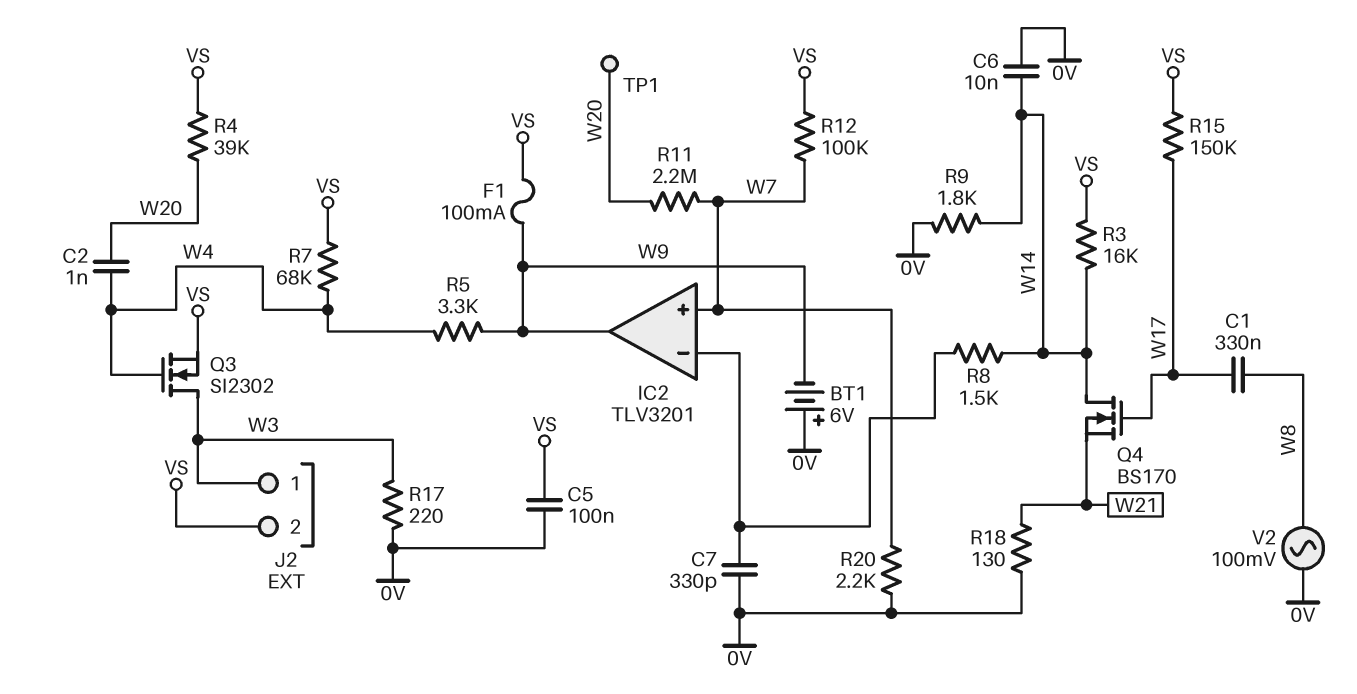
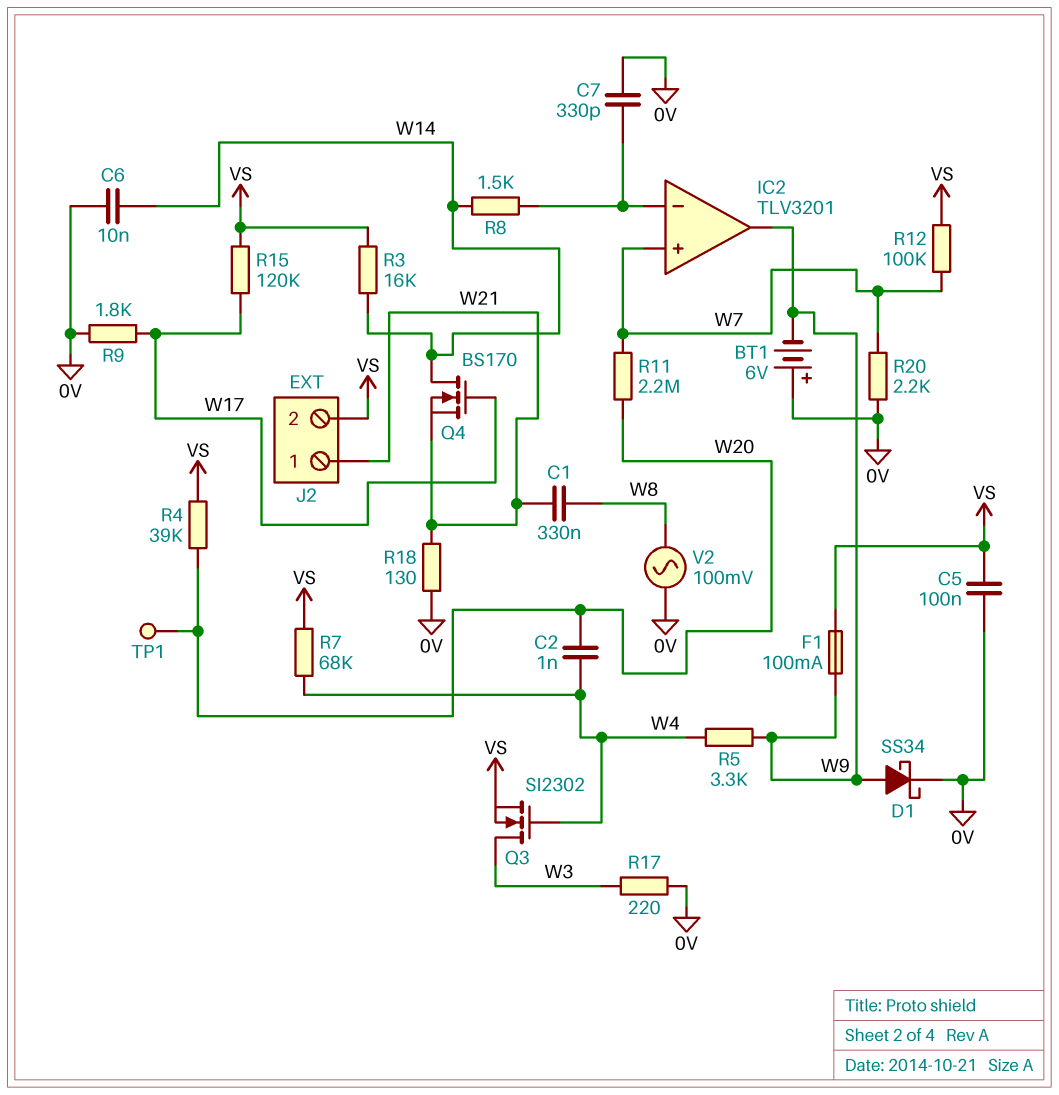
C1: 330nF (W8, W17) -> 330nF (W8, W21)
D1: none -> schottky SS34 (A W9, K 0V)
J2 pin 1: W3 -> W21
R9: 1.8k (0V, W14) -> 1.8k (0V, W17)
R15: 150k (VS, W17) -> 120k (VS, W17)

